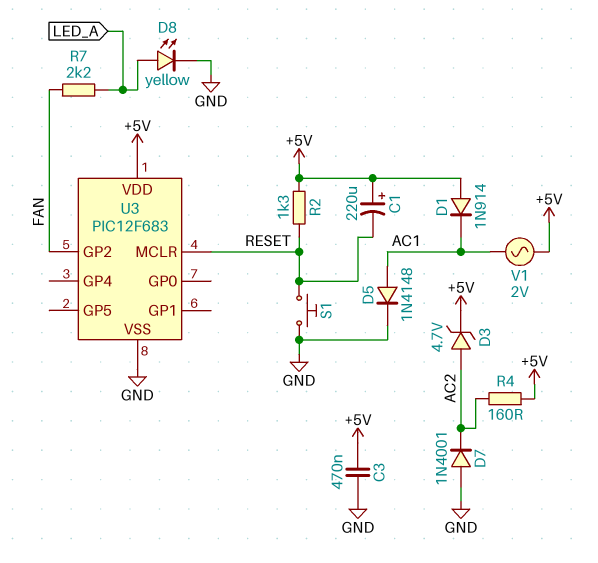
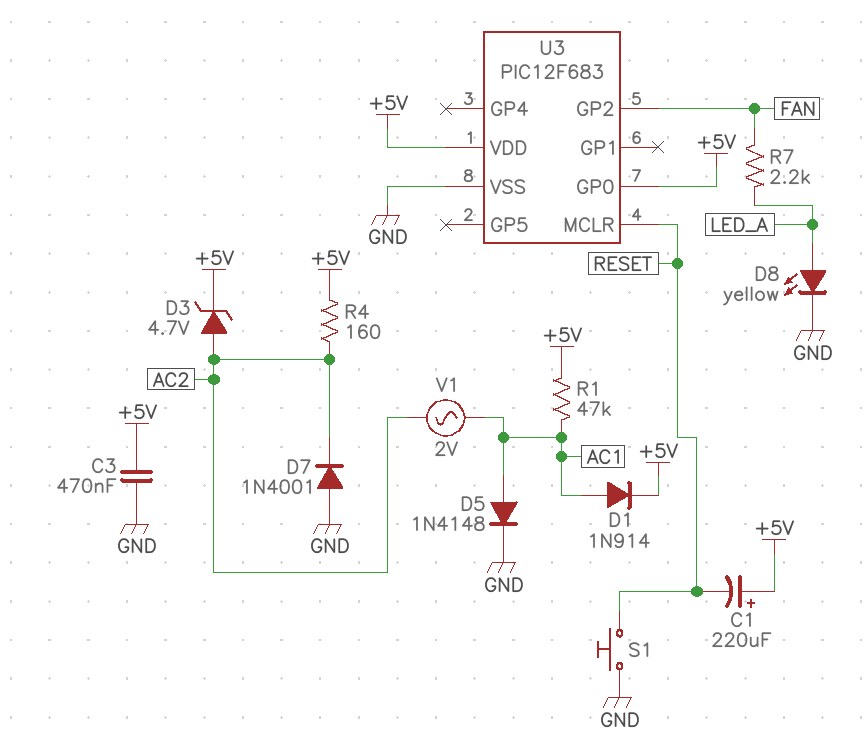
D1: diode 1N914 (A +5V, K AC1) -> diode 1N914 (A AC1, K +5V)
R1: none -> 47k (+5V, AC1)
R2: 1.3k (+5V, RESET) -> none
U3 pin GP0: none -> +5V
V1: AC 2V (+5V, AC1) -> AC 2V (AC1, AC2)

